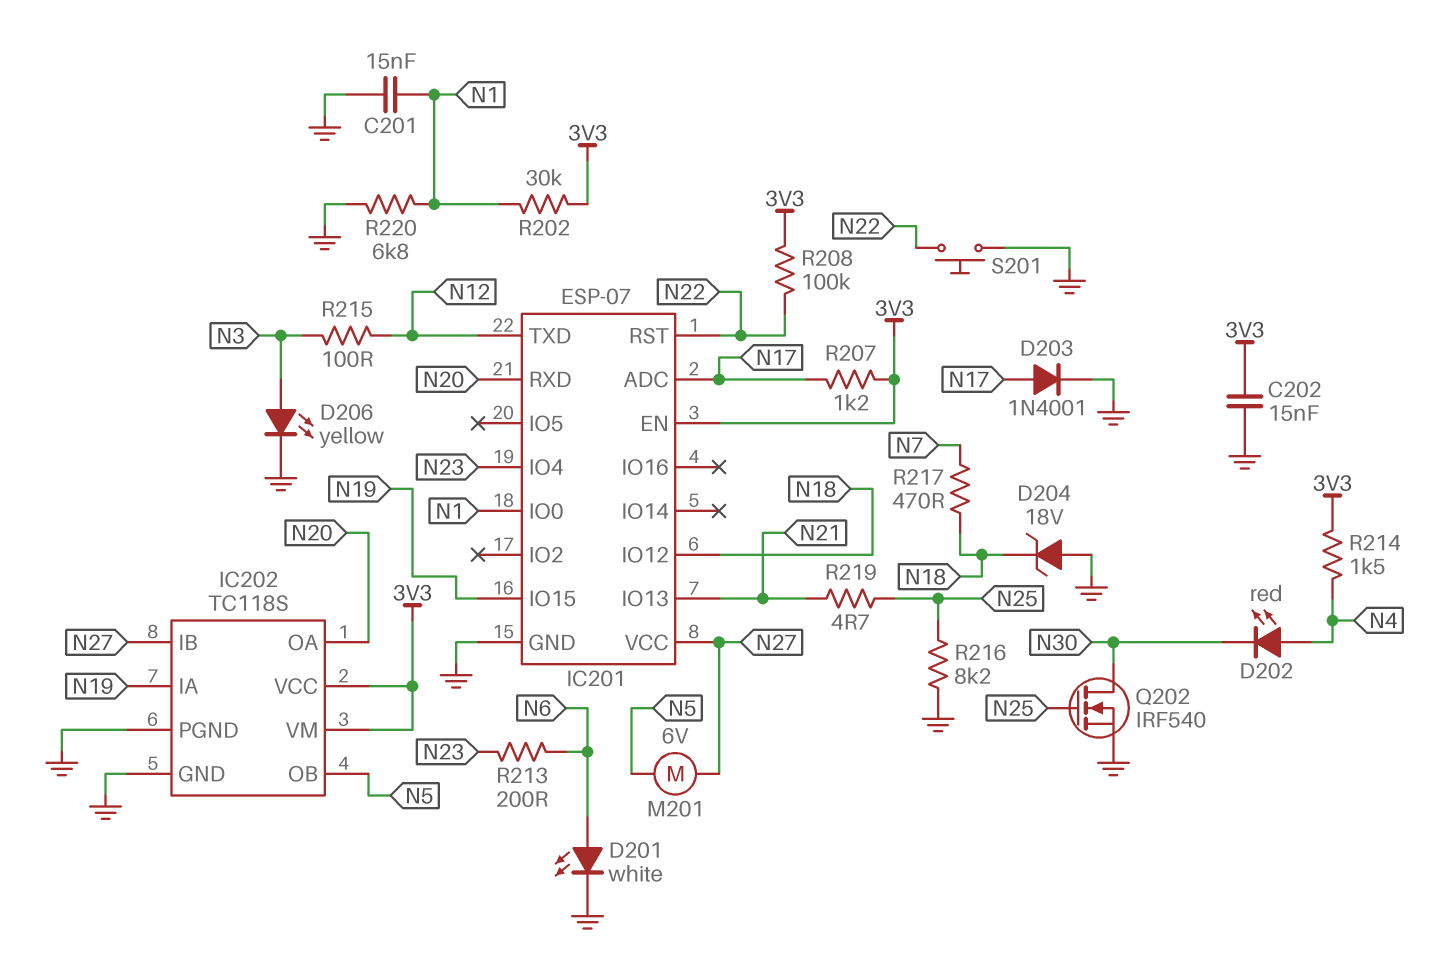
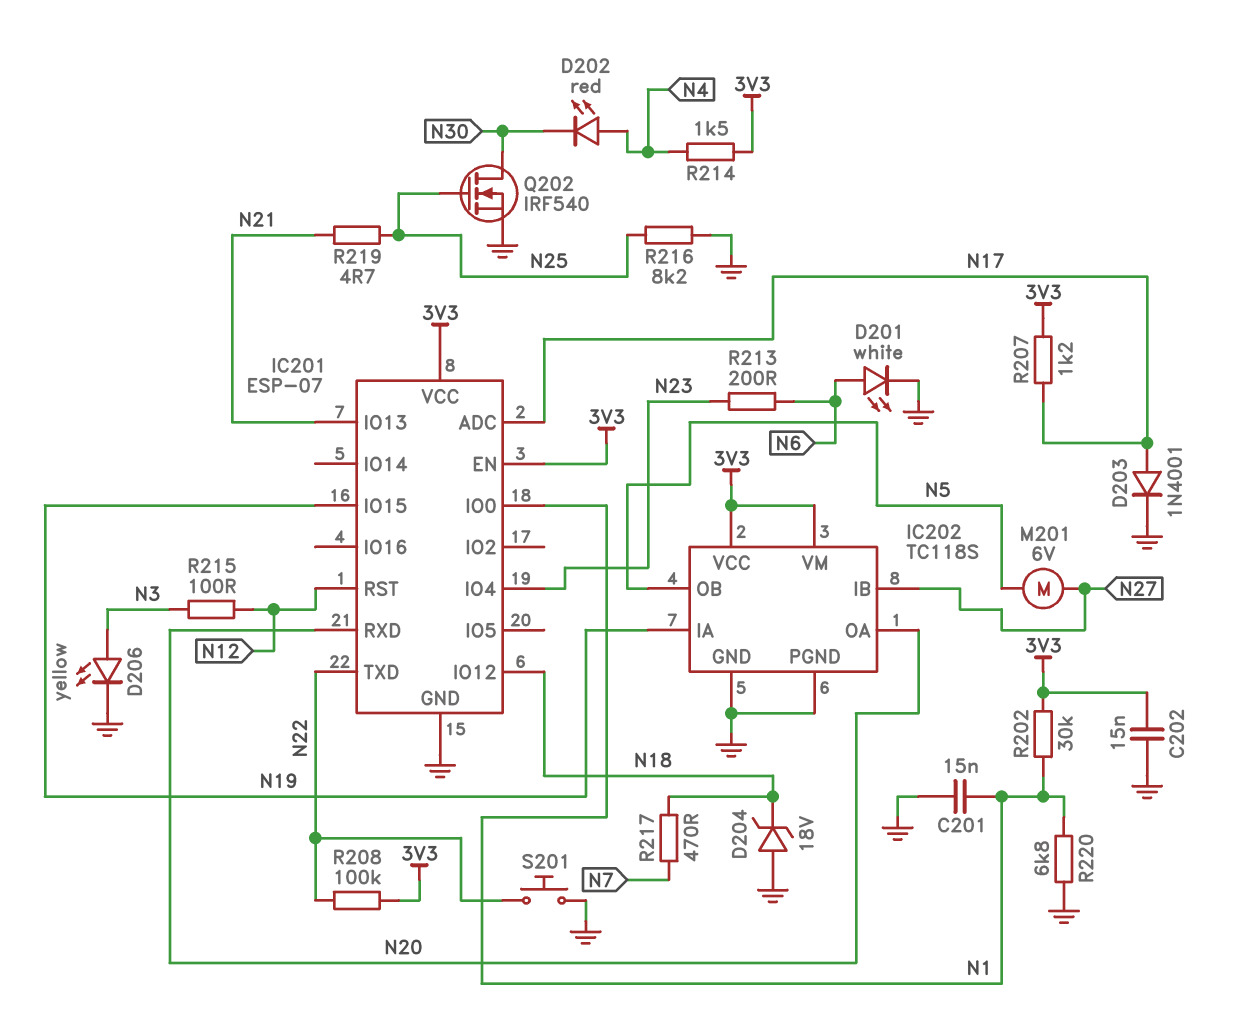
IC201 pin RST: N22 -> N12
IC201 pin TXD: N12 -> N22
IC201 pin VCC: N27 -> 3V3

